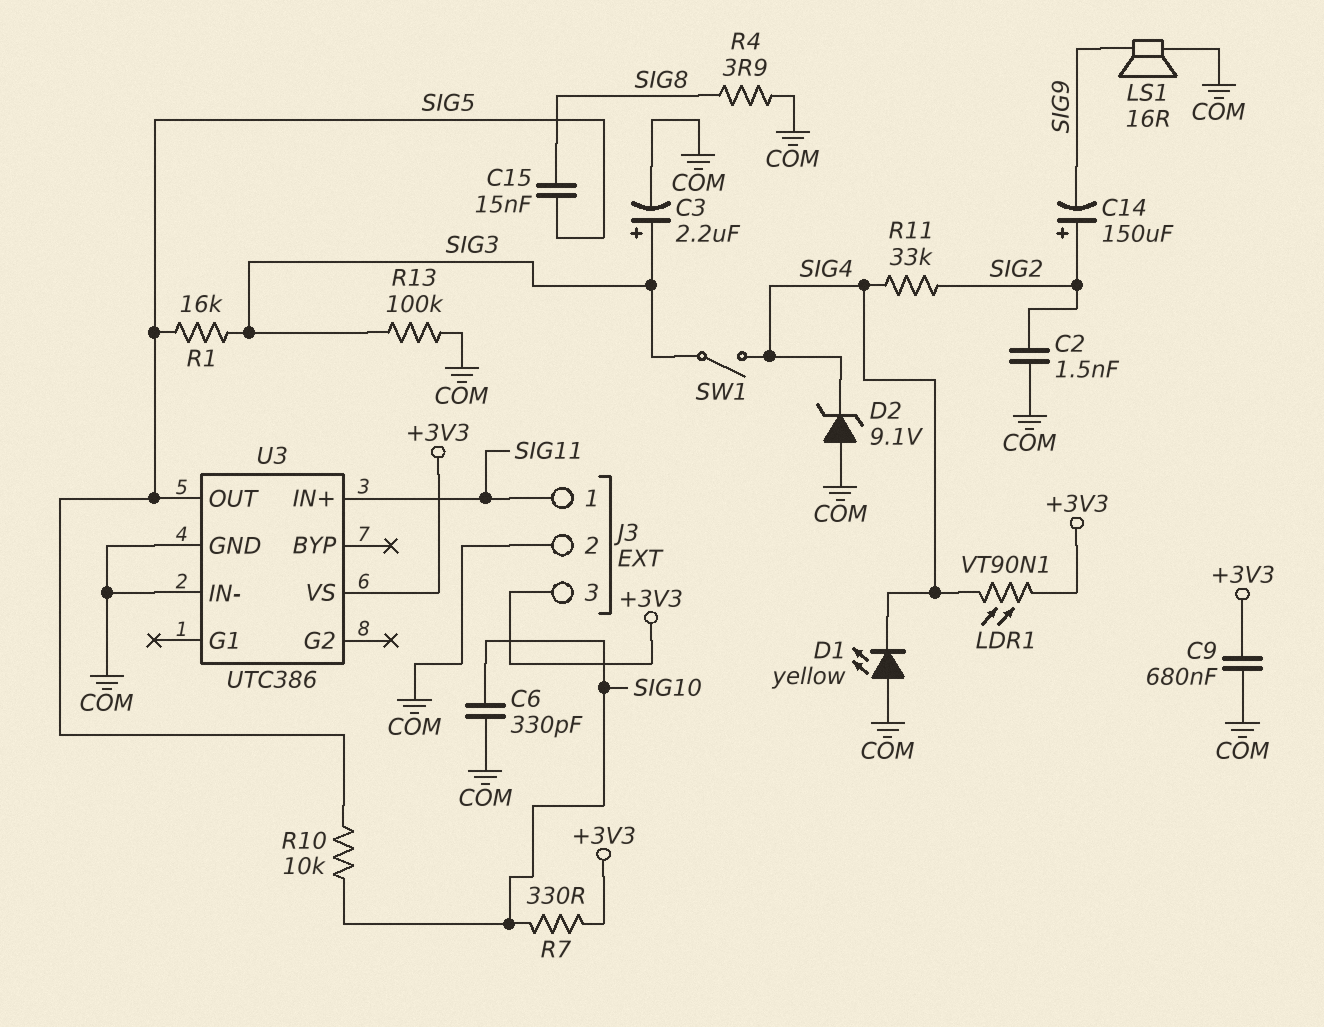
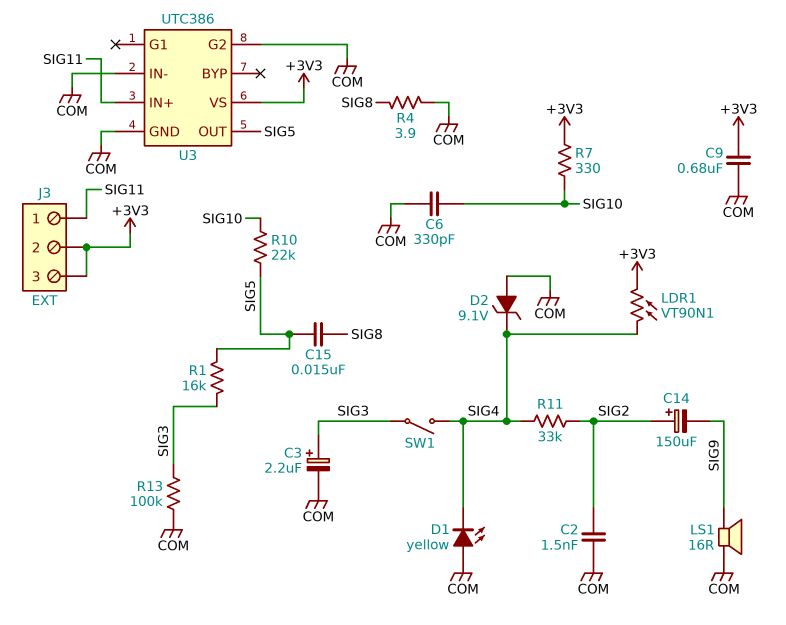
J3 pin 2: COM -> +3V3
R10: 10k (SIG5, SIG10) -> 22k (SIG5, SIG10)
U3 pin G2: none -> COM

